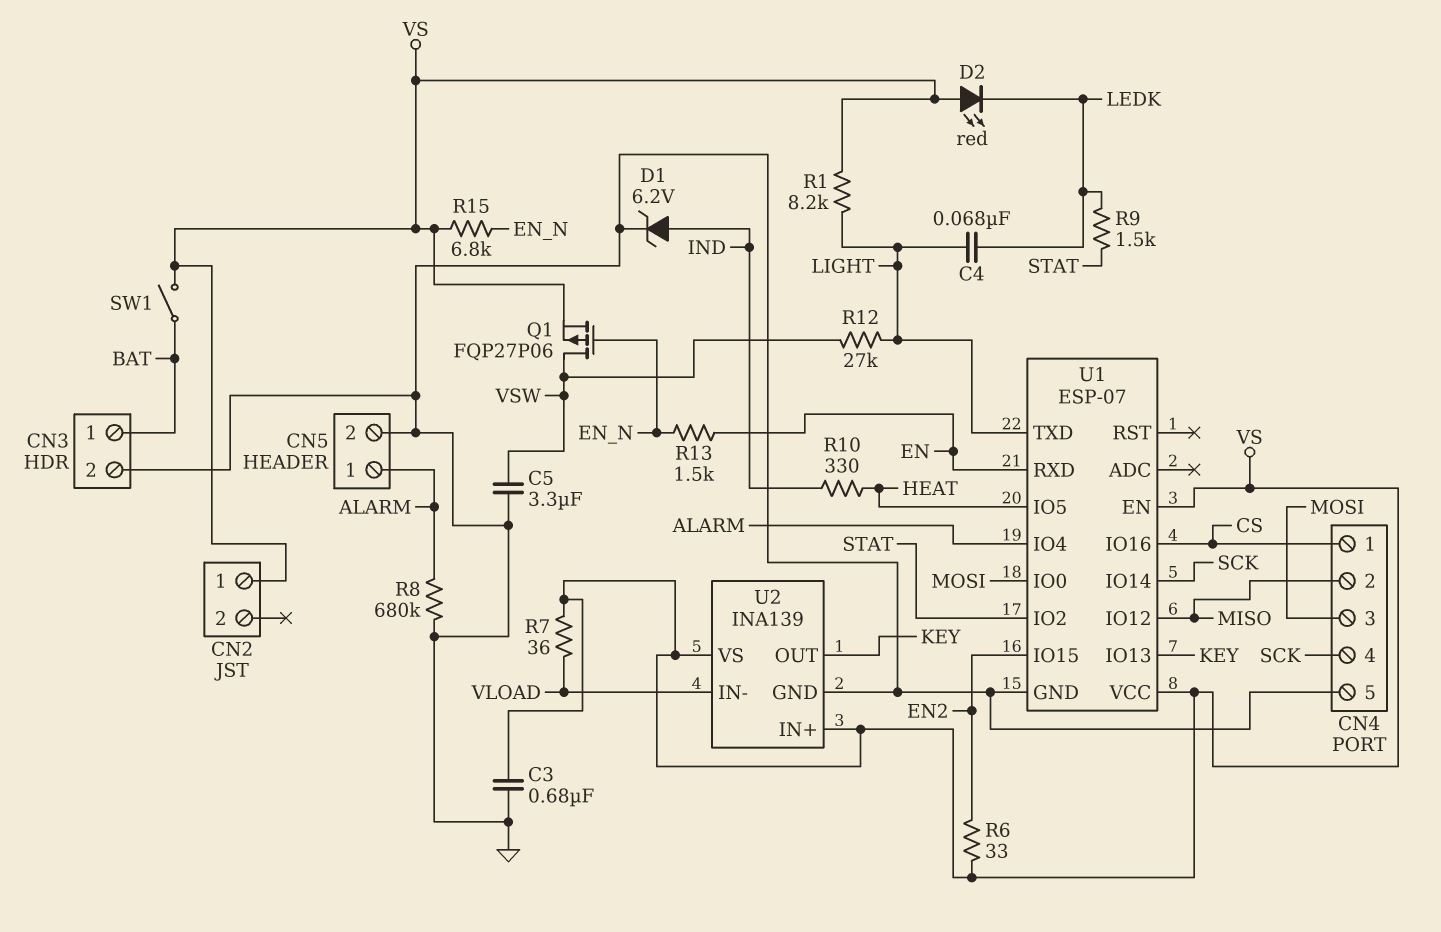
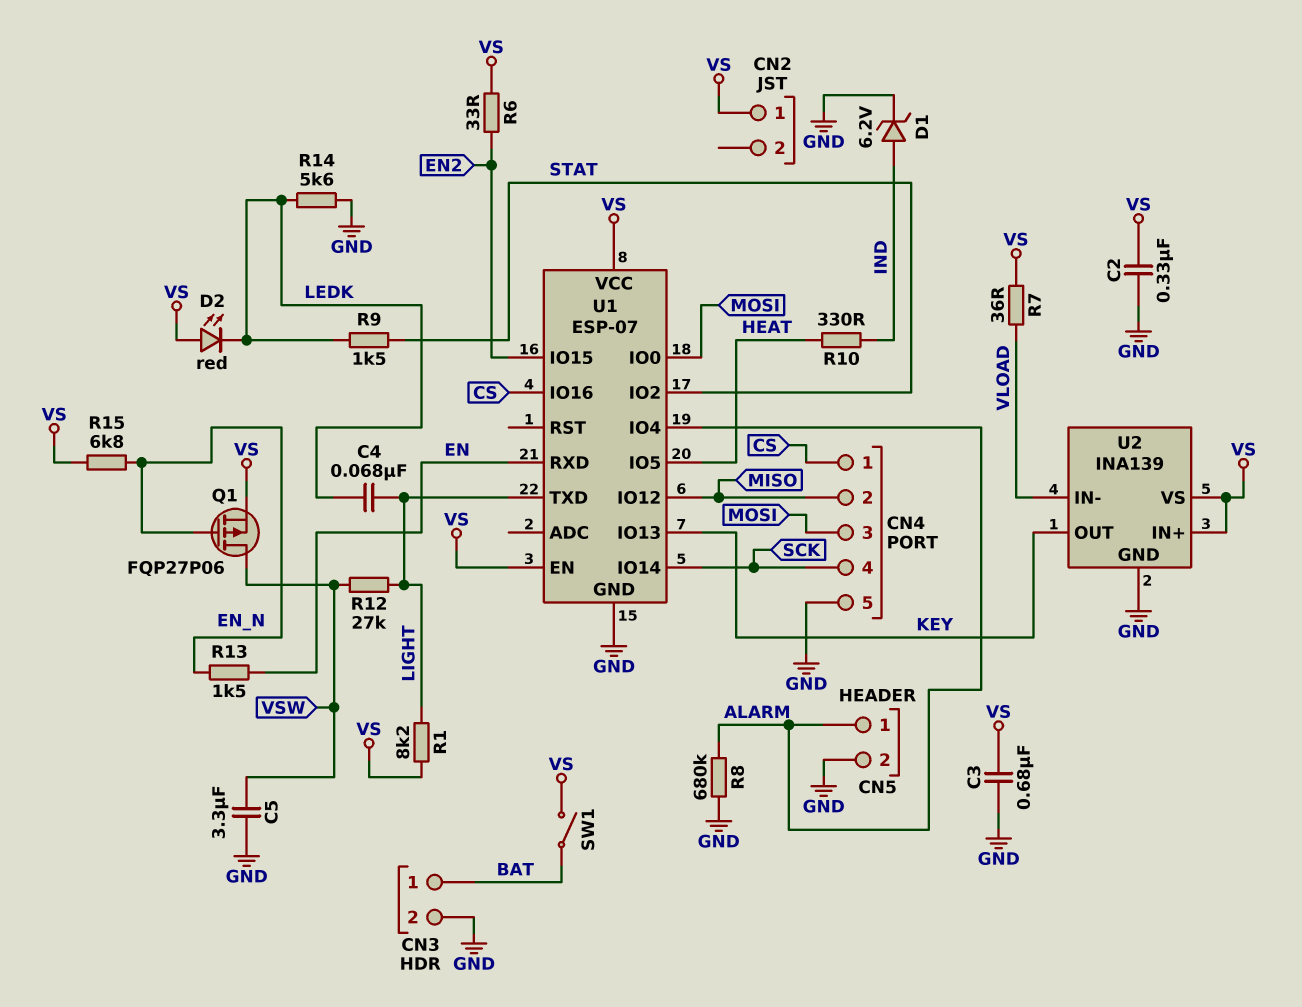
C2: none -> 330nF (GND, VS)
R14: none -> 5.6k (GND, LEDK)

